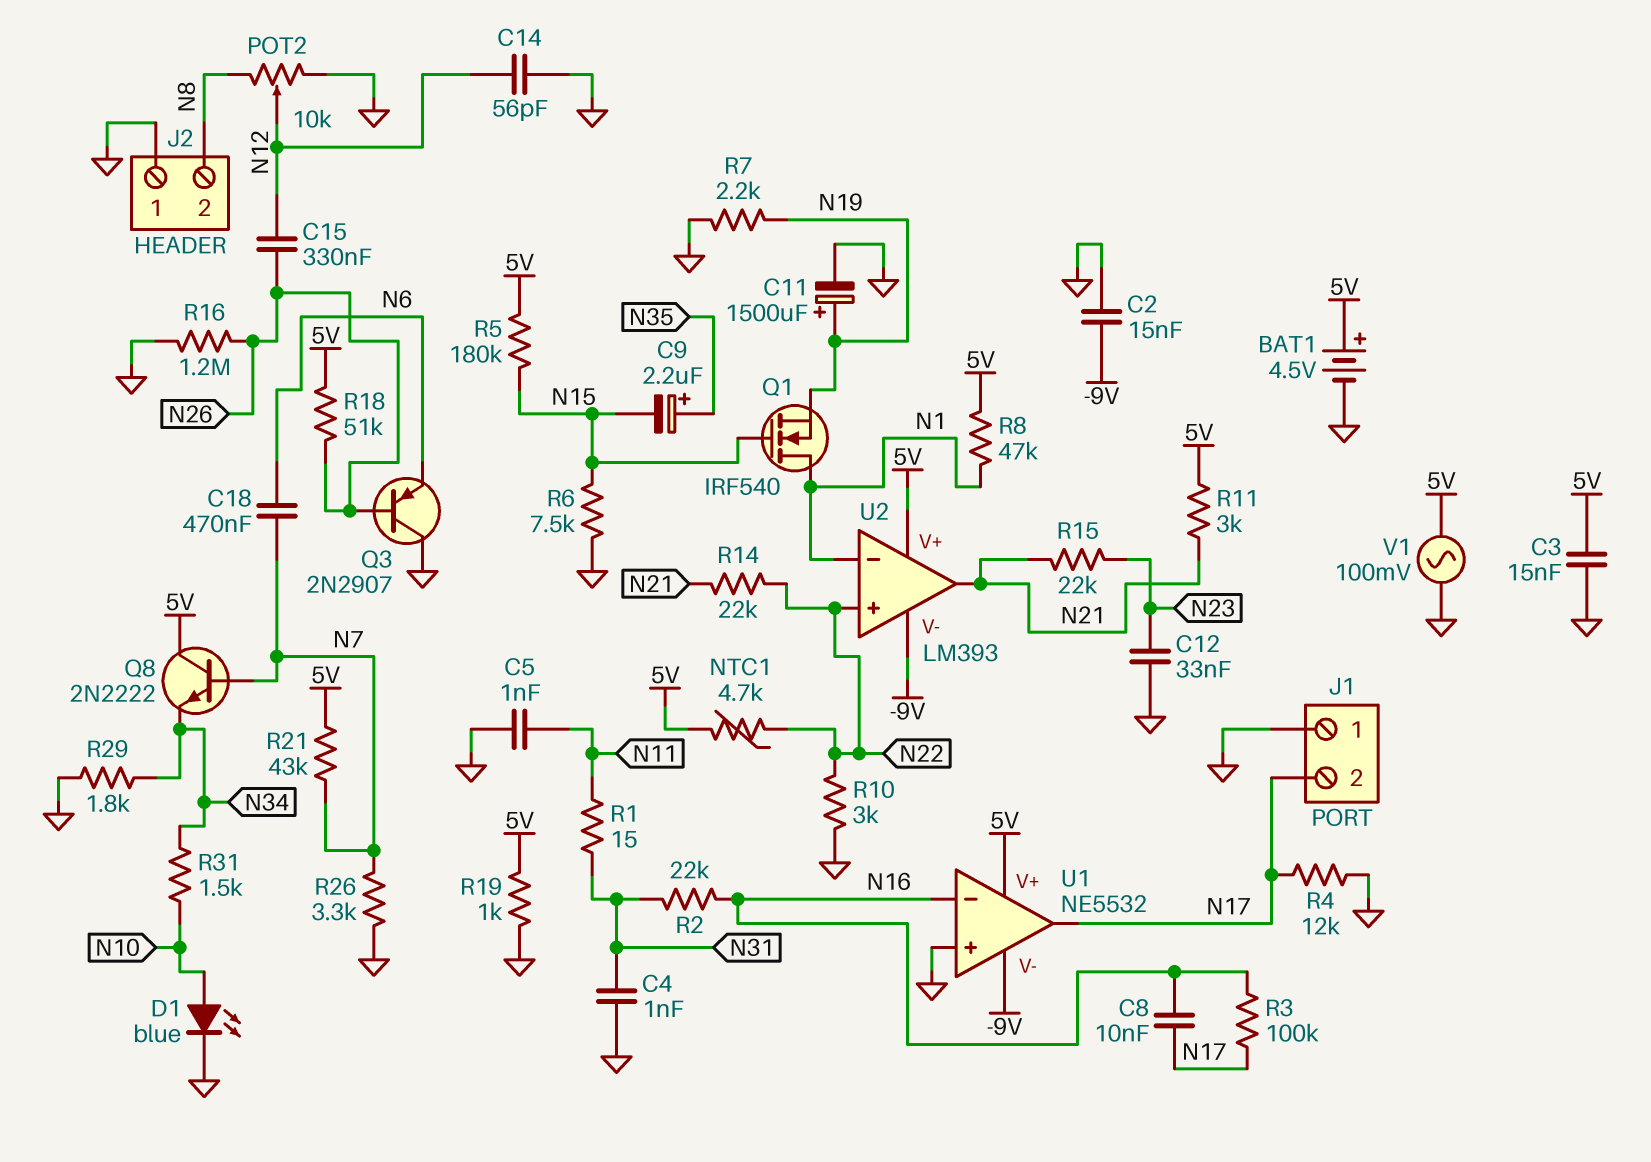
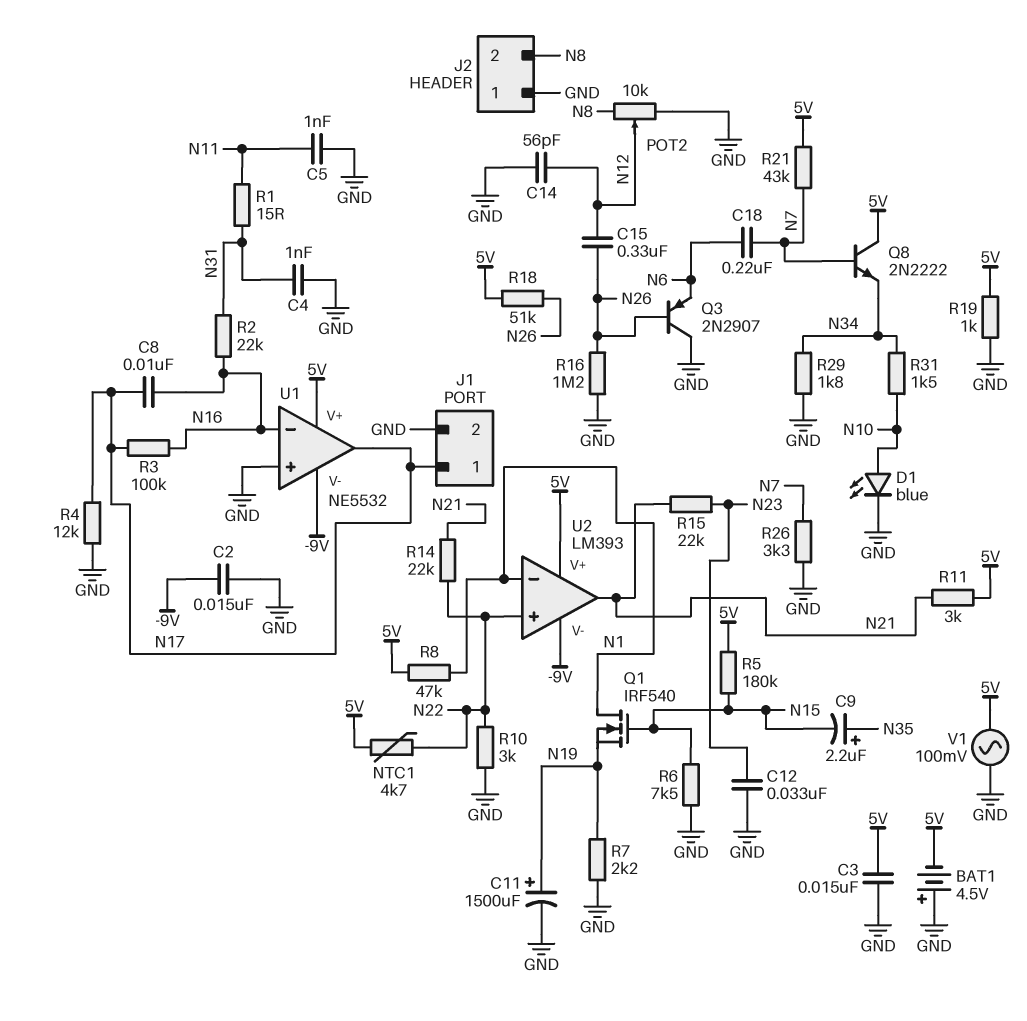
BAT1: 4.5V (plus 5V, minus GND) -> 4.5V (plus GND, minus 5V)
C18: 470nF (N6, N7) -> 220nF (N6, N7)
J1 pin 1: GND -> N17
J1 pin 2: N17 -> GND

